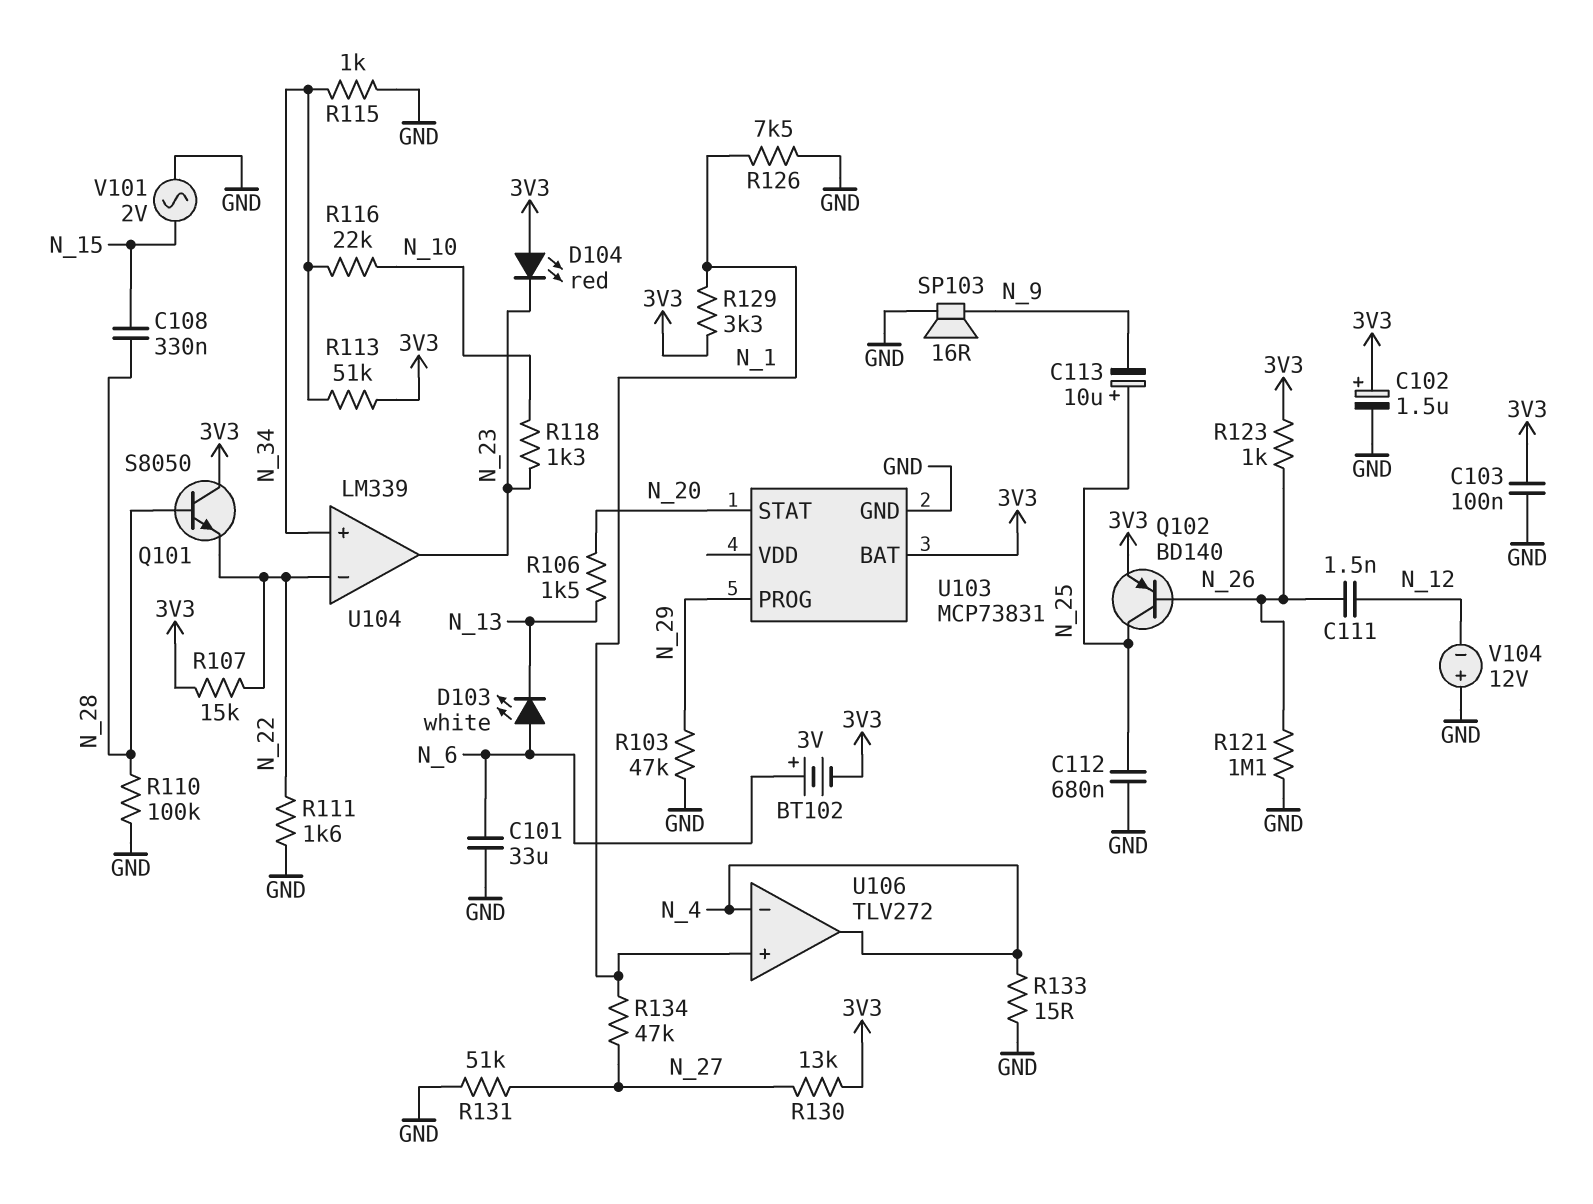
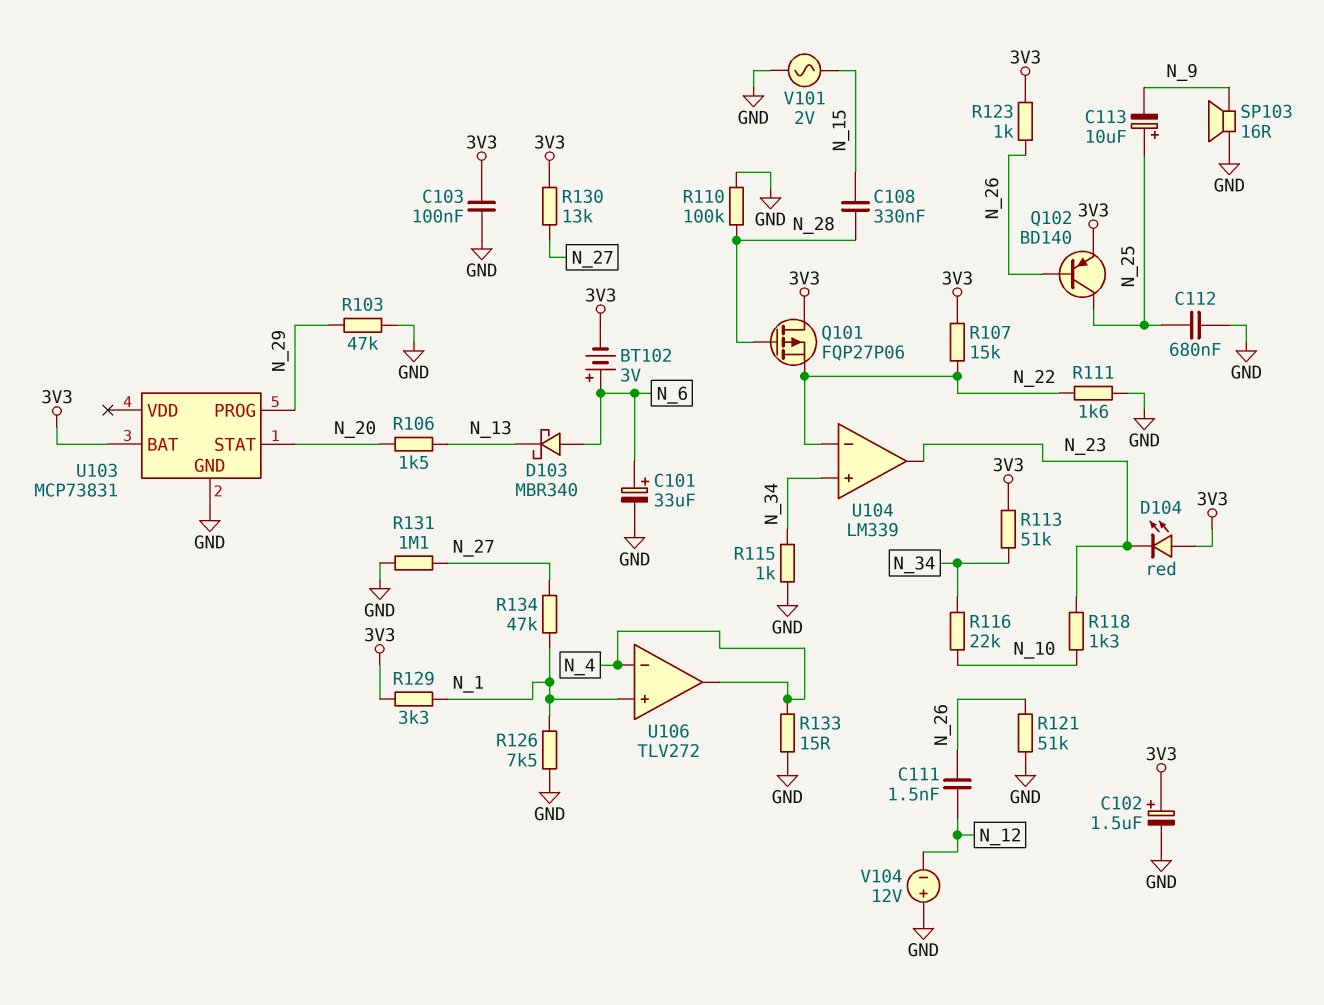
C101: 33uF (GND, N_6) -> 33uF (plus N_6, minus GND)
D103: LED white (A N_6, K N_13) -> schottky MBR340 (A N_6, K N_13)
Q101: NPN S8050 (B N_28, C 3V3, E N_22) -> PMOS FQP27P06 (G N_28, D 3V3, S N_22)
R121: 1.1M (GND, N_26) -> 51k (GND, N_26)
R131: 51k (GND, N_27) -> 1.1M (GND, N_27)

